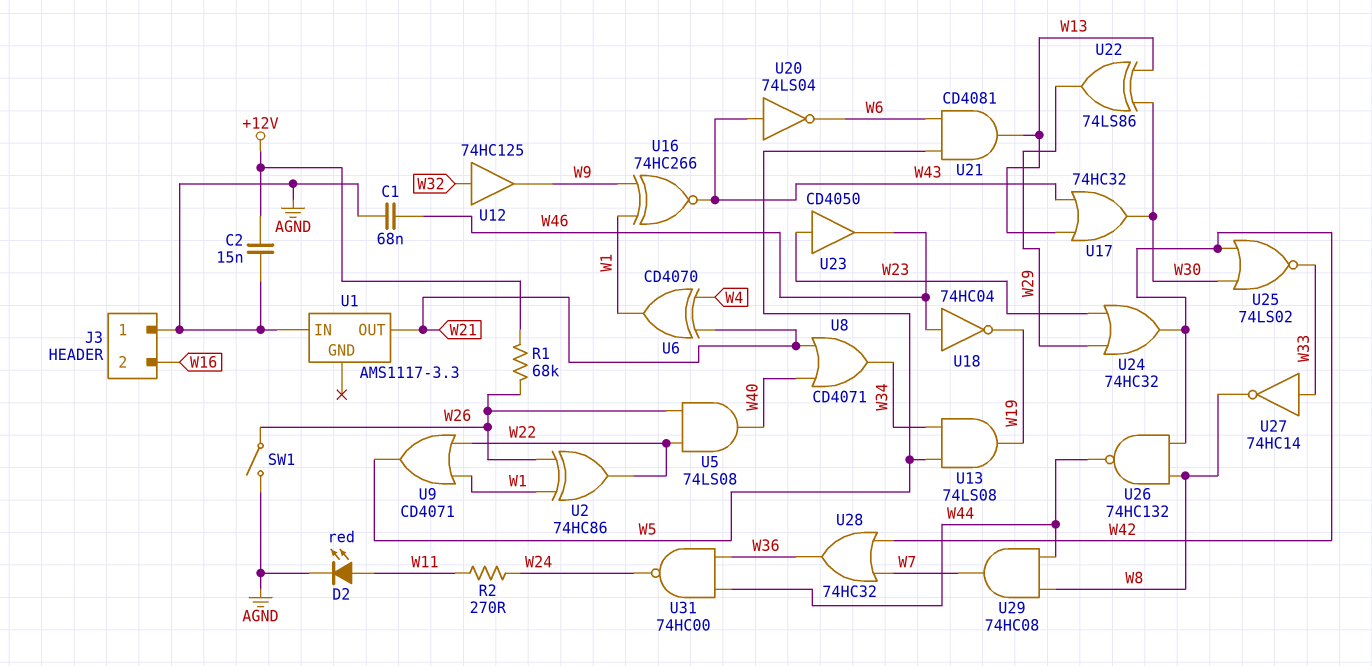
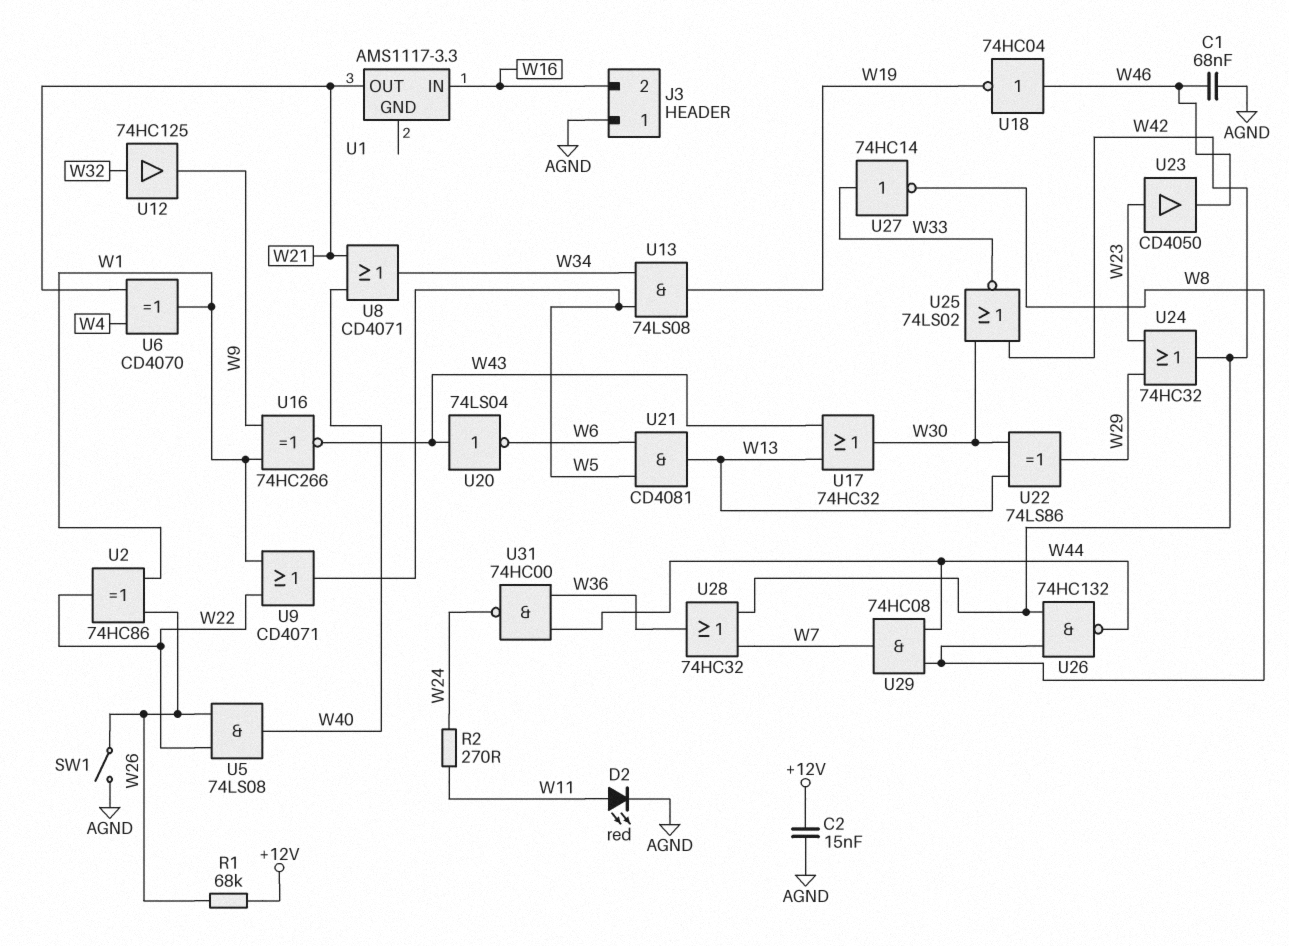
U1 pin IN: AGND -> W16

